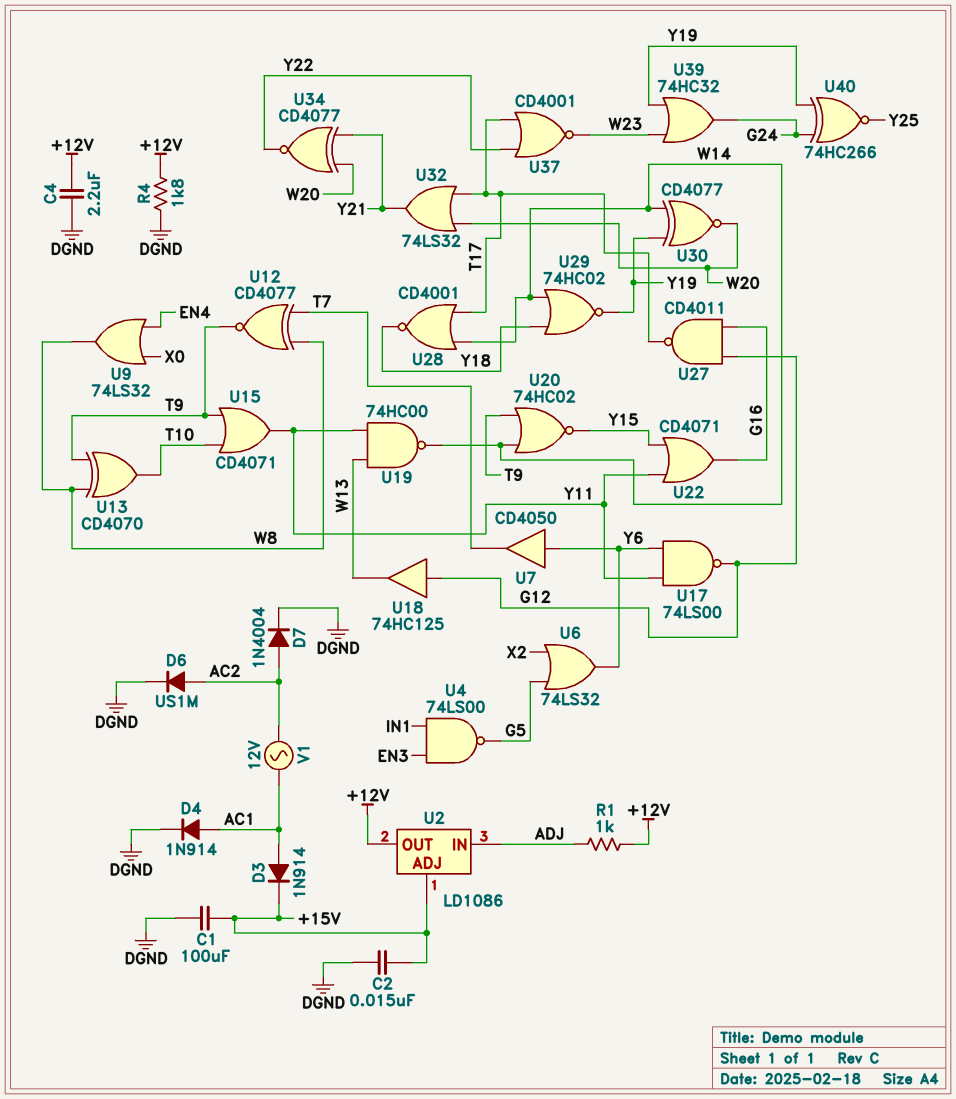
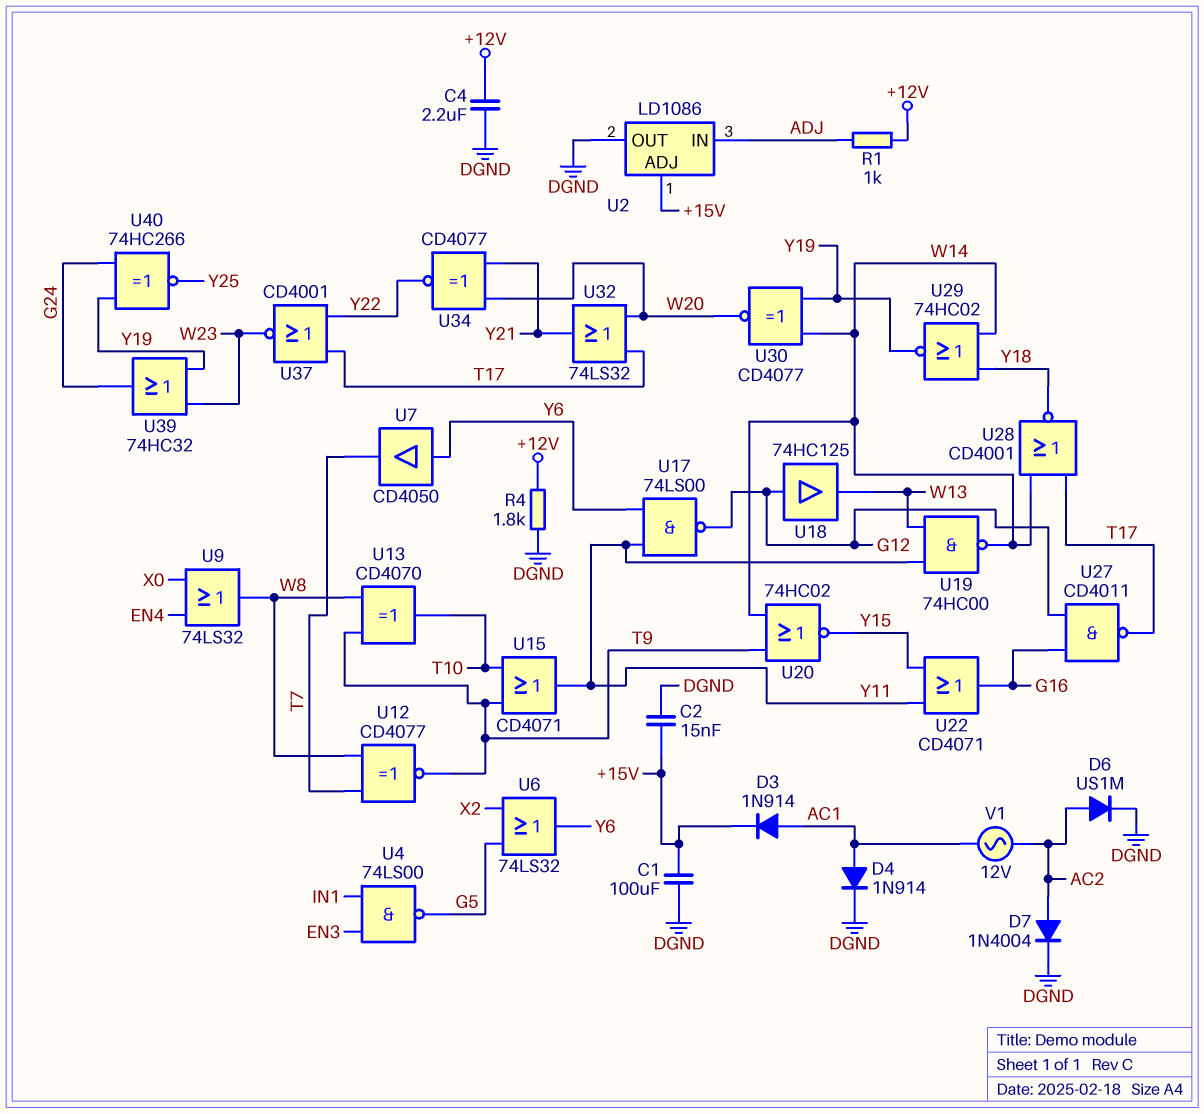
U2 pin OUT: +12V -> DGND

